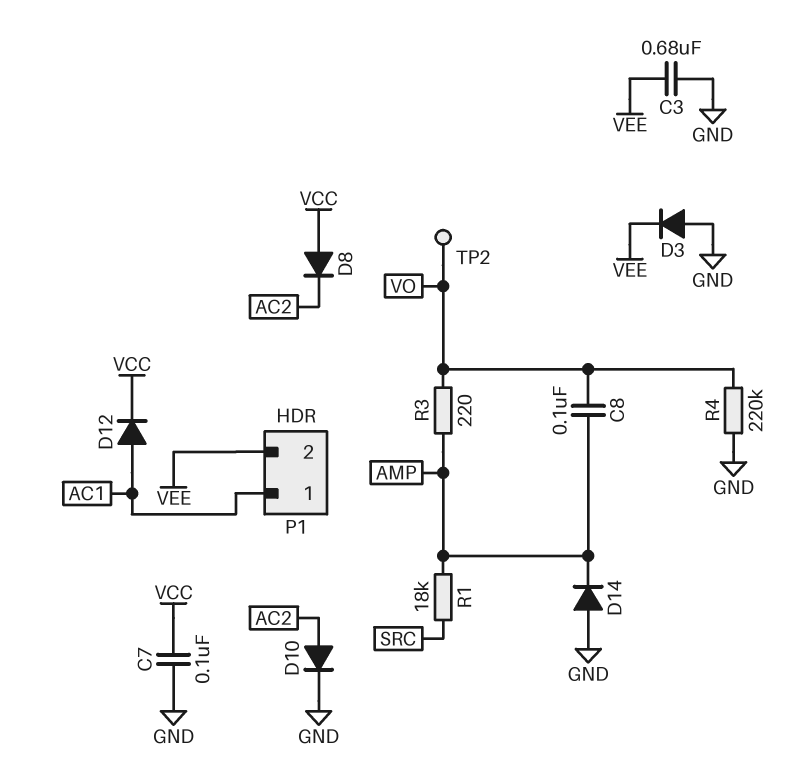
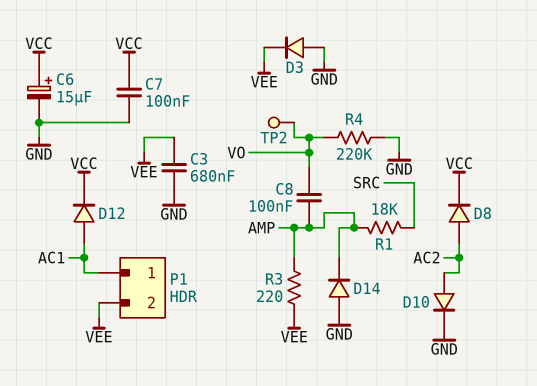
C6: none -> 15uF (plus VCC, minus GND)
D8: diode (A VCC, K AC2) -> diode (A AC2, K VCC)
R3: 220 (AMP, VO) -> 220 (AMP, VEE)

